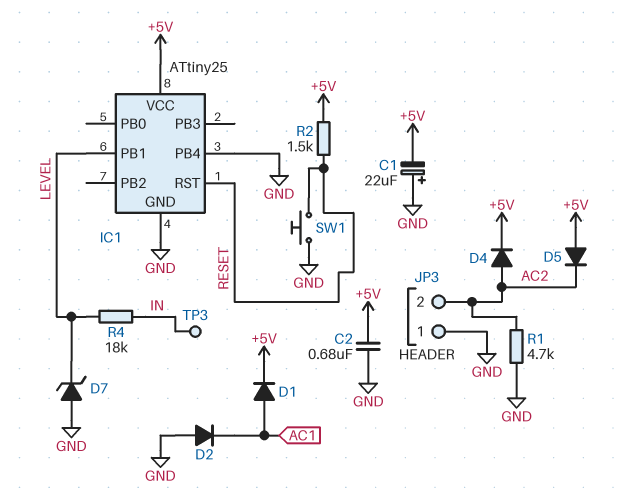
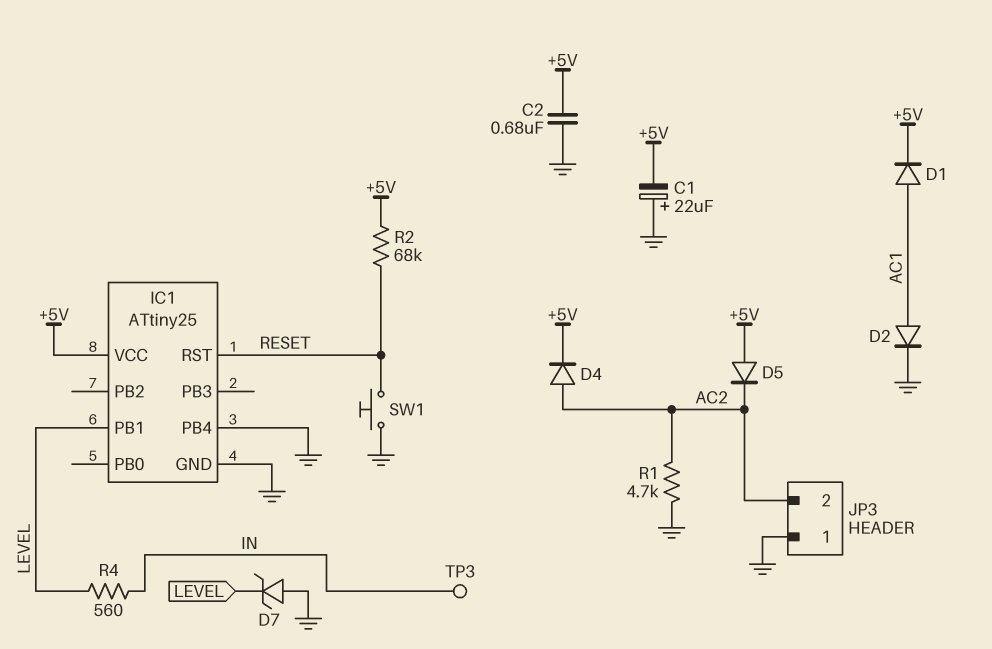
D2: diode (A GND, K AC1) -> diode (A AC1, K GND)
R2: 1.5k (+5V, RESET) -> 68k (+5V, RESET)
R4: 18k (IN, LEVEL) -> 560 (IN, LEVEL)

